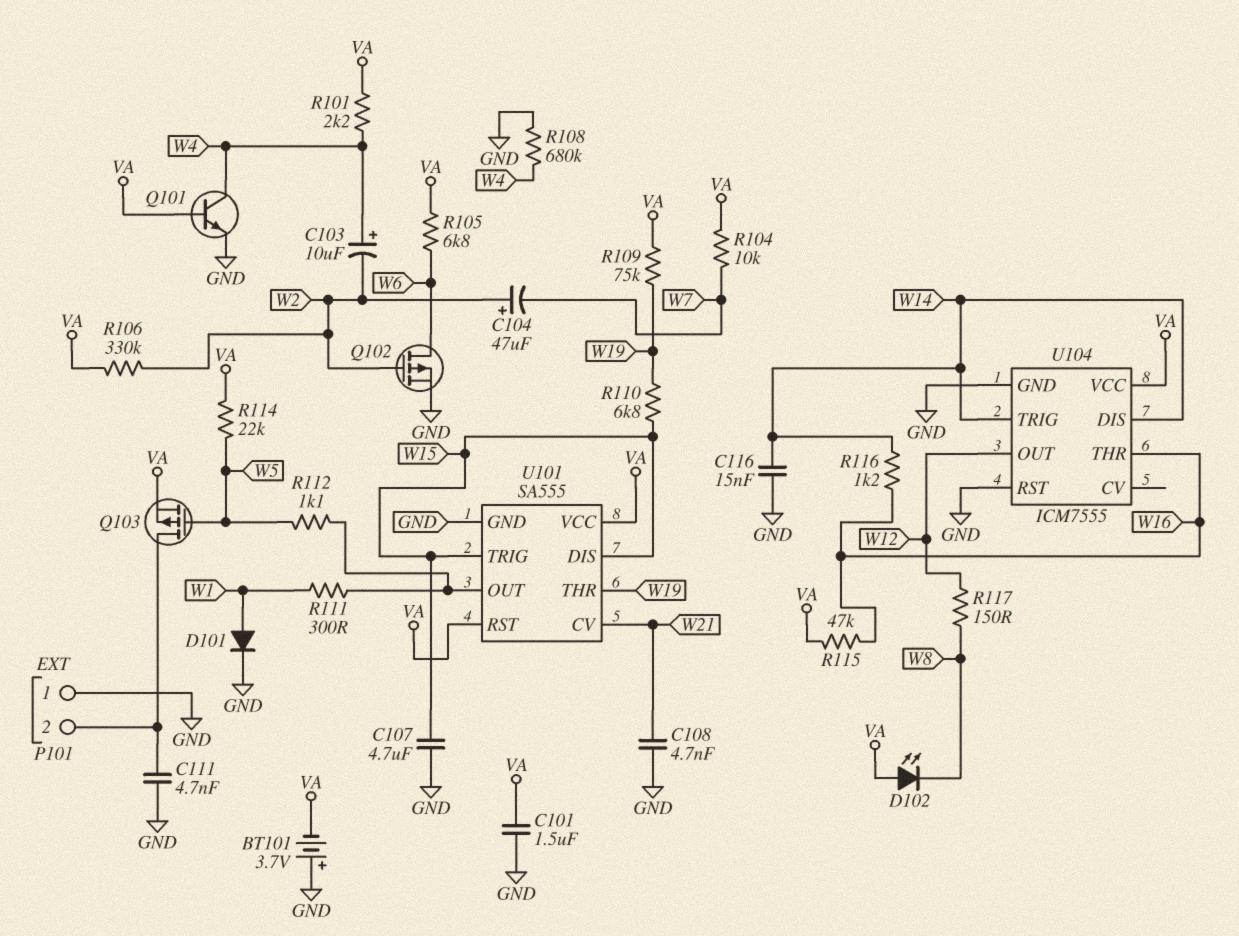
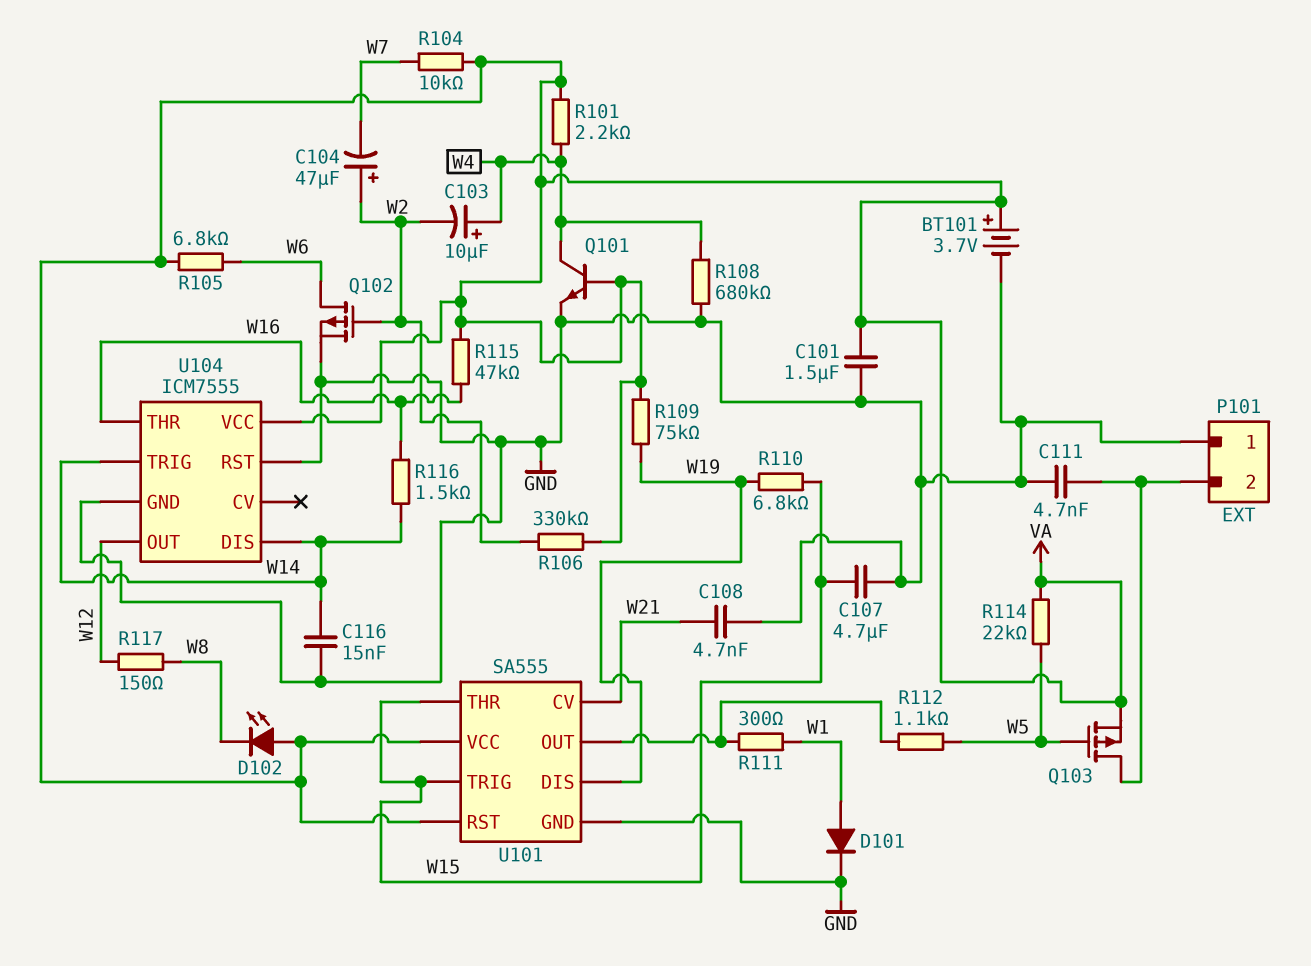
BT101: 3.7V (plus GND, minus VA) -> 3.7V (plus VA, minus GND)
R116: 1.2k (W14, W16) -> 1.5k (W14, W16)
U101 pin DIS: W15 -> W19
U101 pin THR: W19 -> W15

